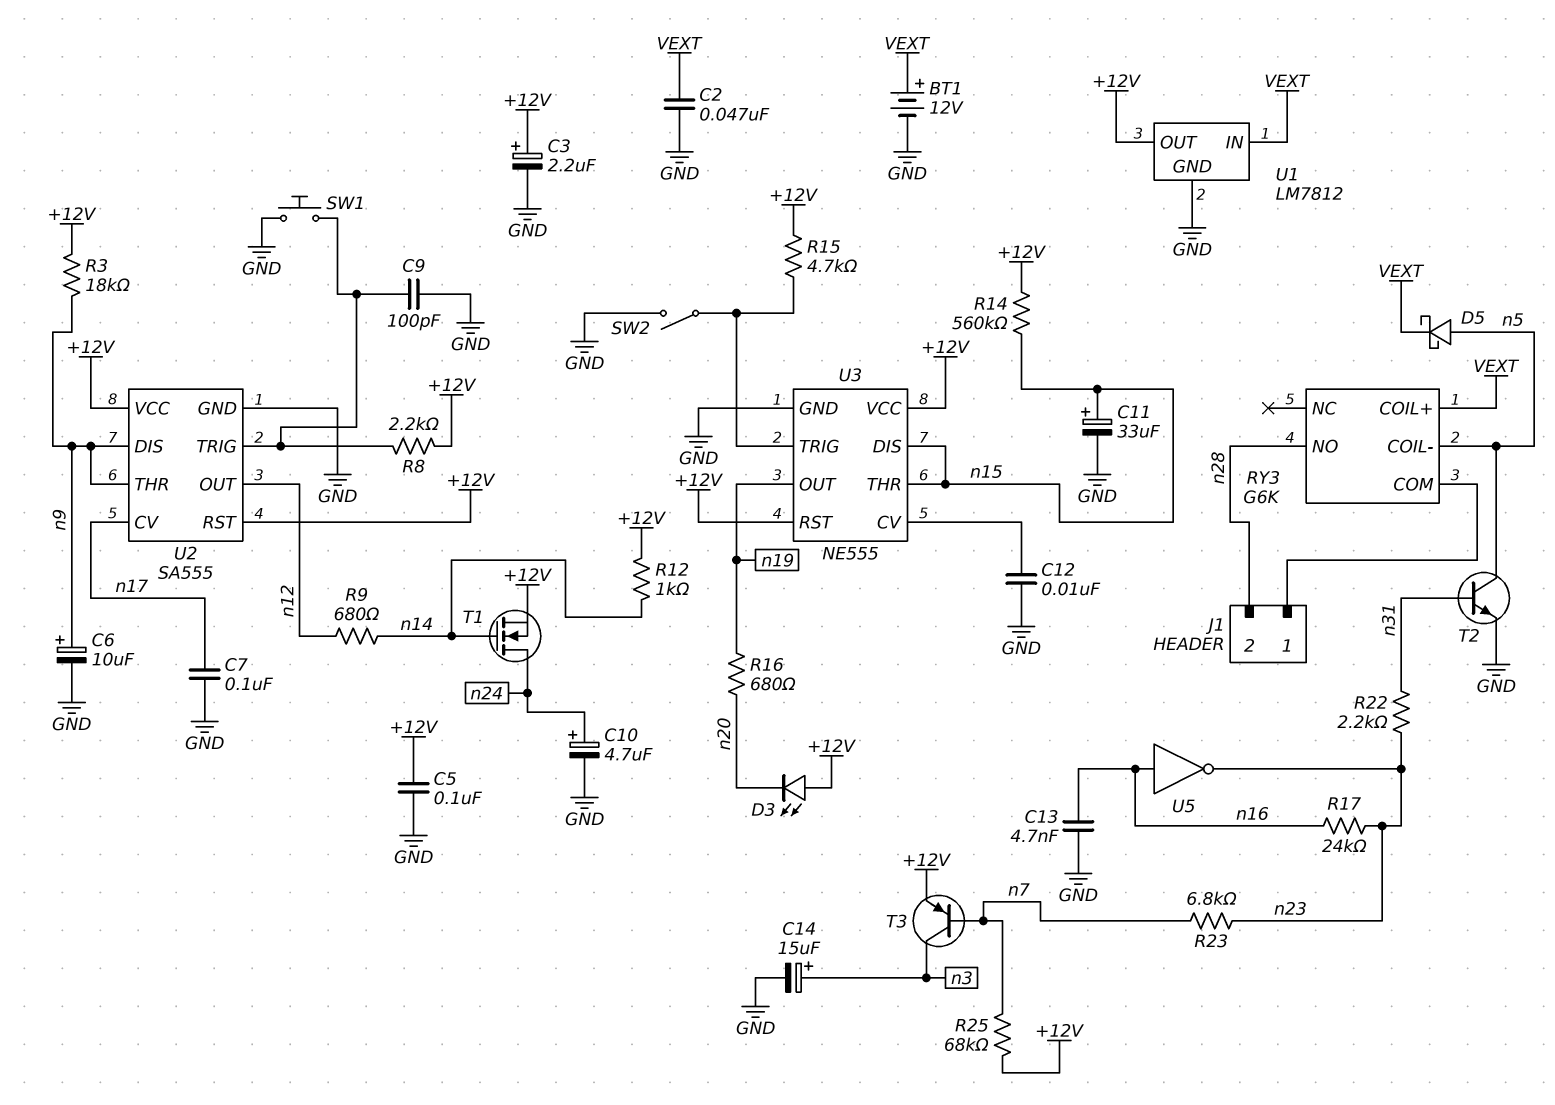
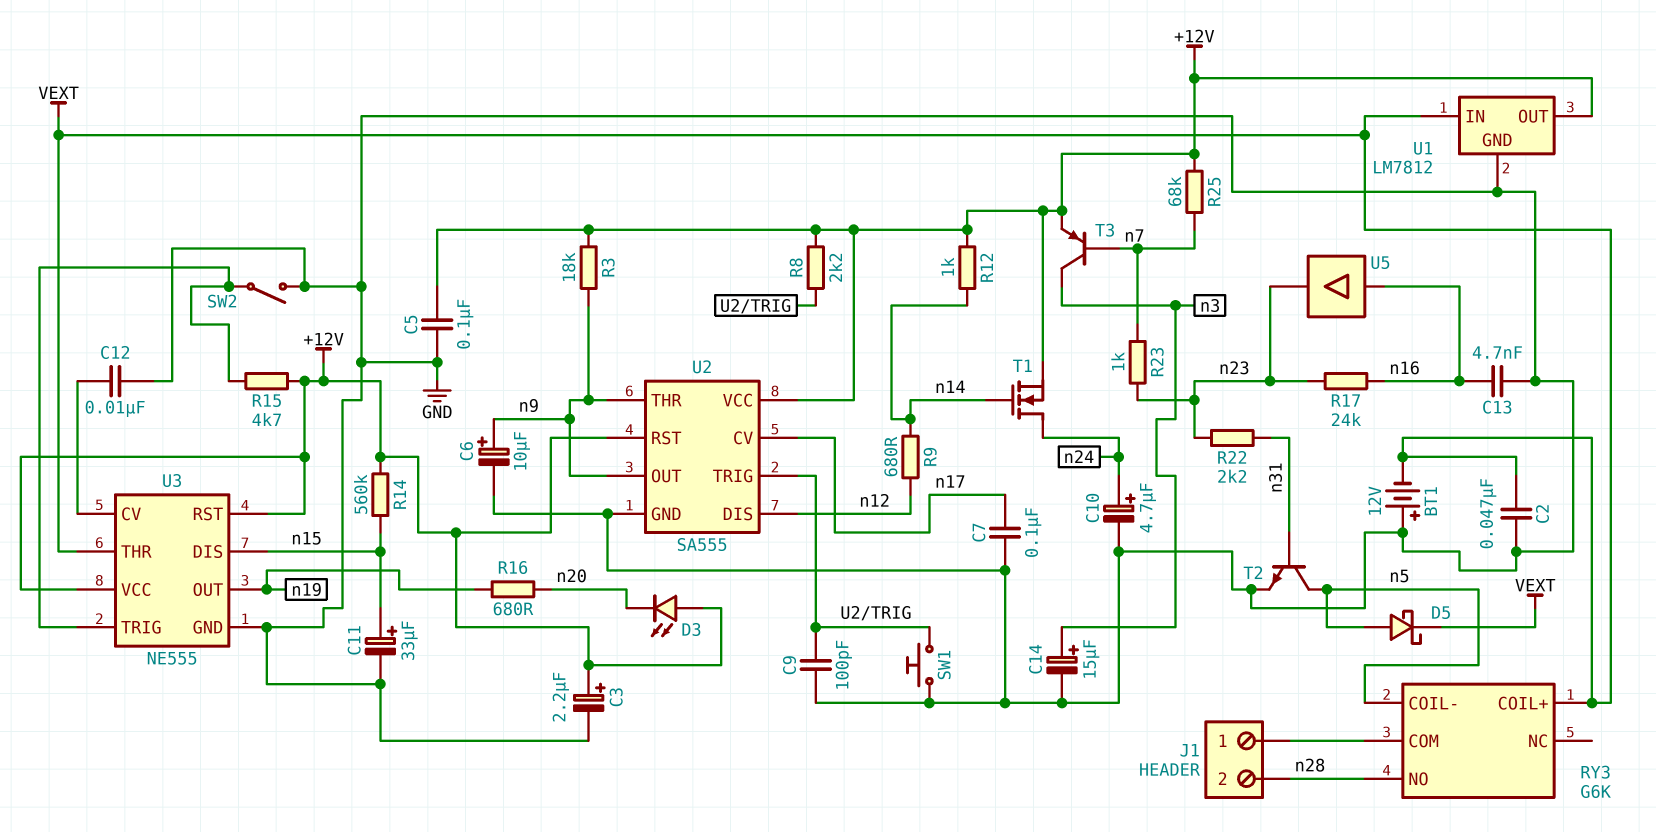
BT1: 12V (plus VEXT, minus GND) -> 12V (plus GND, minus VEXT)
R23: 6.8k (n7, n23) -> 1k (n7, n23)
U2 pin DIS: n9 -> n12
U2 pin OUT: n12 -> n9
U3 pin THR: n15 -> VEXT
U5: NOT (in n16, out n23) -> buffer (in n16, out n23)

